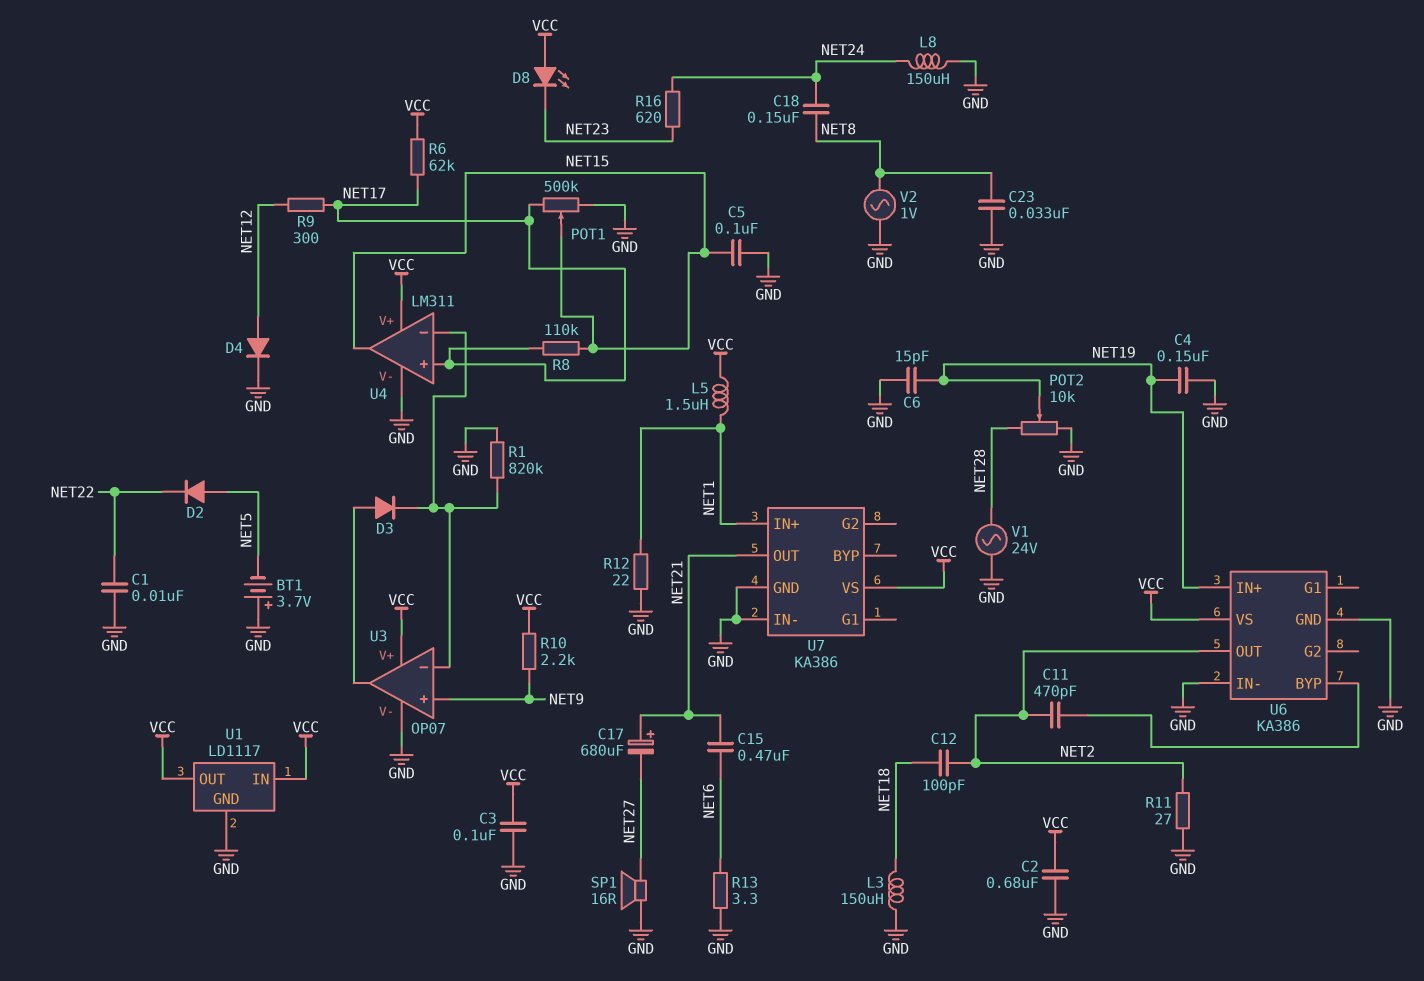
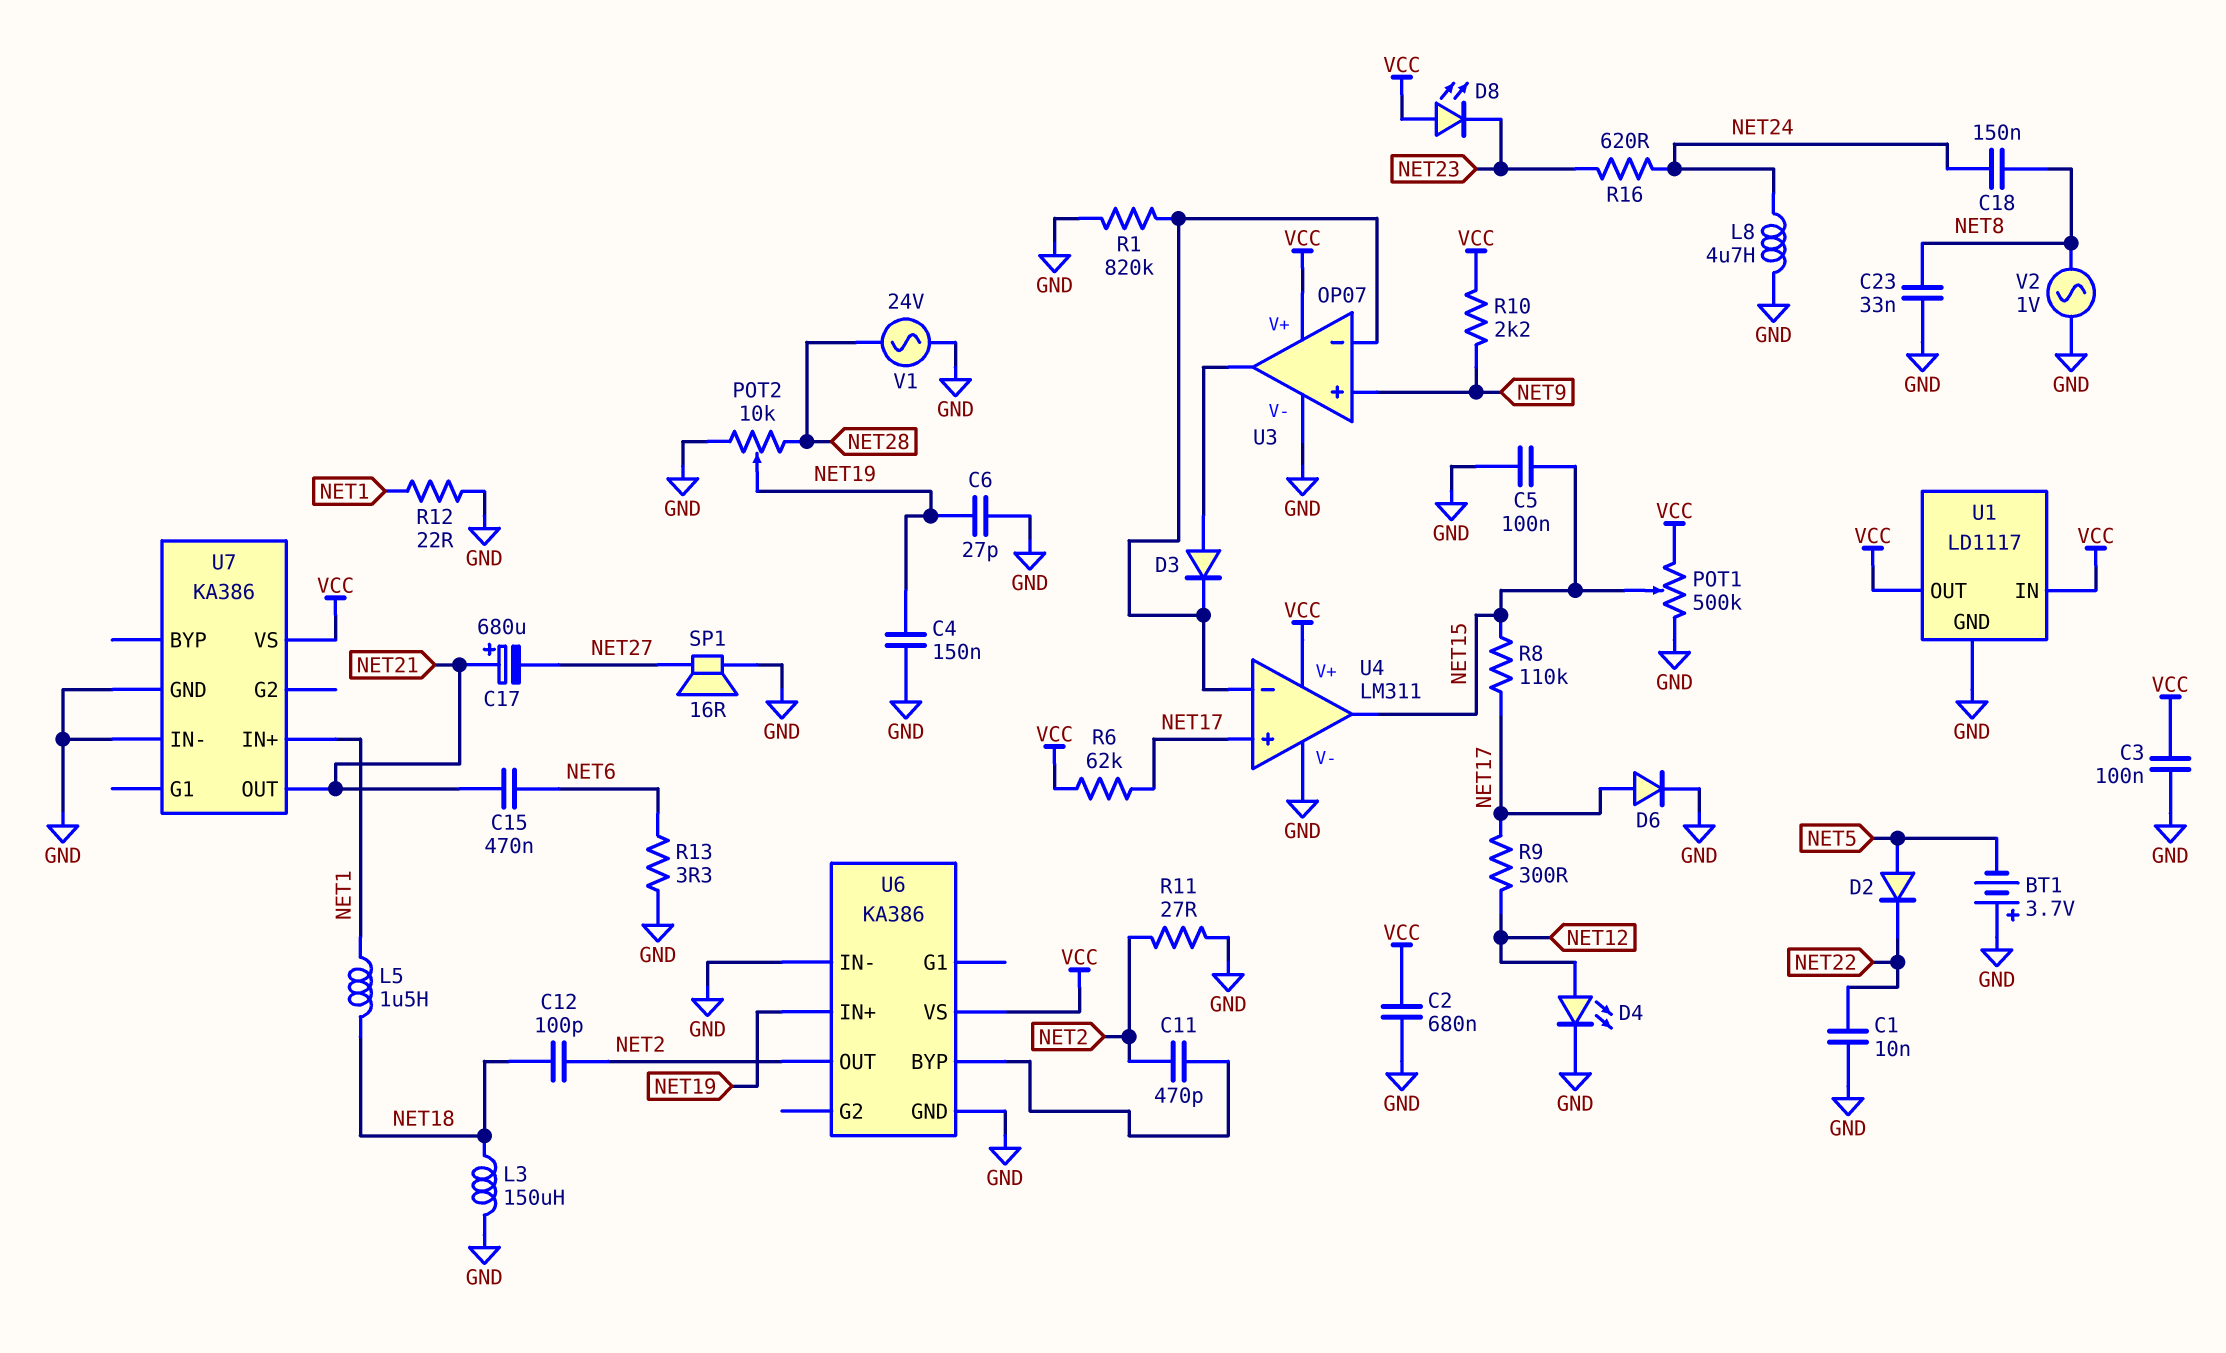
C6: 15pF (GND, NET19) -> 27pF (GND, NET19)
D4: diode (A NET12, K GND) -> LED (A NET12, K GND)
D6: none -> diode (A NET17, K GND)
L5: 1.5uH (NET1, VCC) -> 1.5uH (NET1, NET18)
L8: 150uH (GND, NET24) -> 4.7uH (GND, NET24)
POT1: 500k (GND, NET17, wiper NET15) -> 500k (GND, VCC, wiper NET15)

